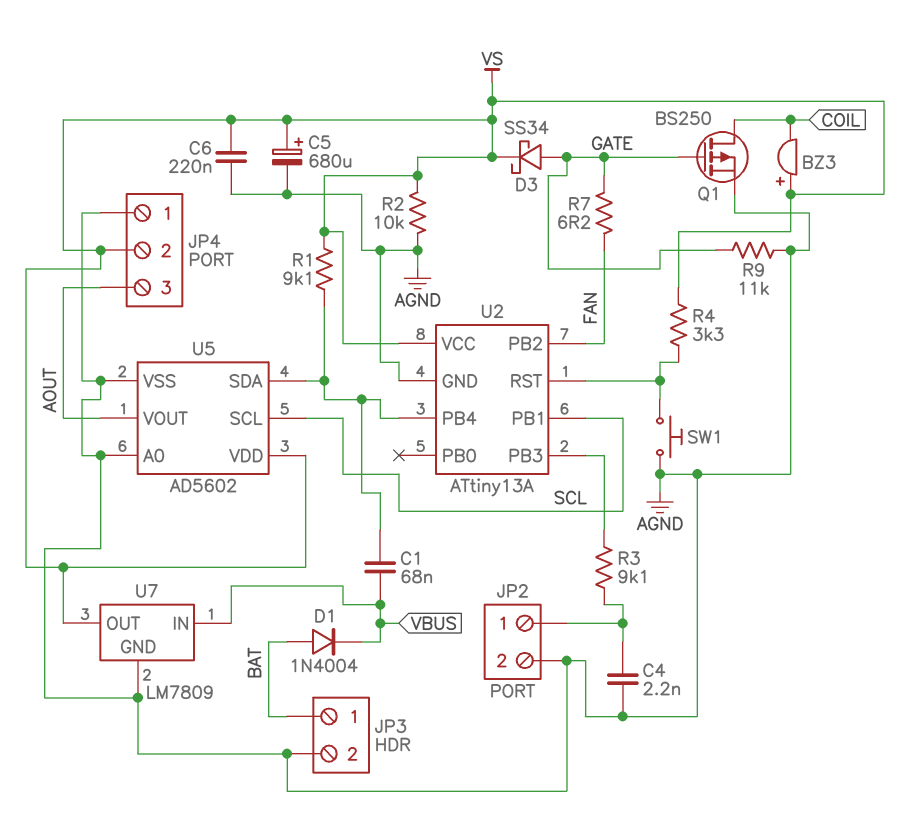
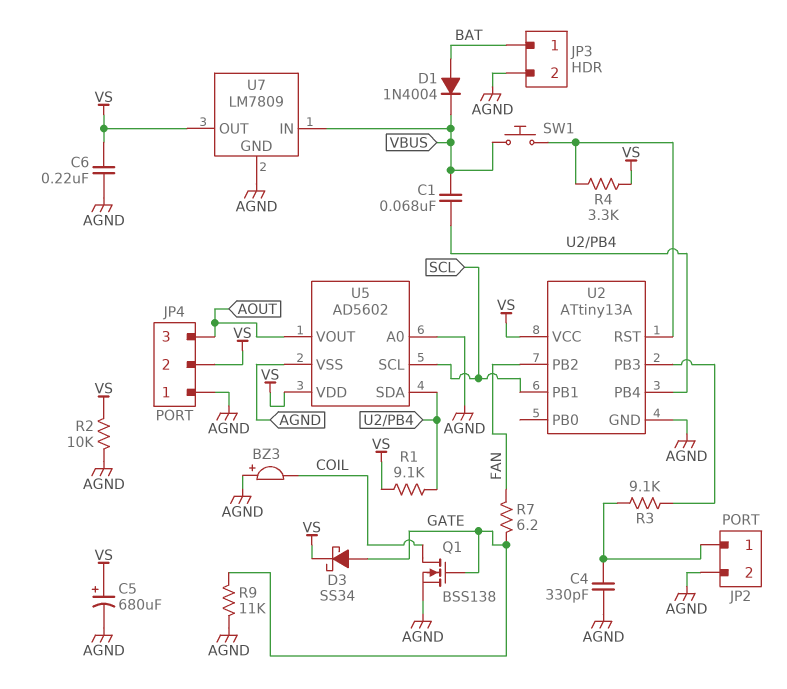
BZ3: buzzer (plus VS, minus COIL) -> buzzer (plus AGND, minus COIL)
C4: 2.2nF (AGND, JP2/1) -> 330pF (AGND, JP2/1)
Q1: PMOS BS250 (G GATE, D COIL, S AGND) -> NMOS BSS138 (G GATE, D COIL, S AGND)
SW1: button (AGND, U2/RST) -> button (U2/RST, VBUS)

